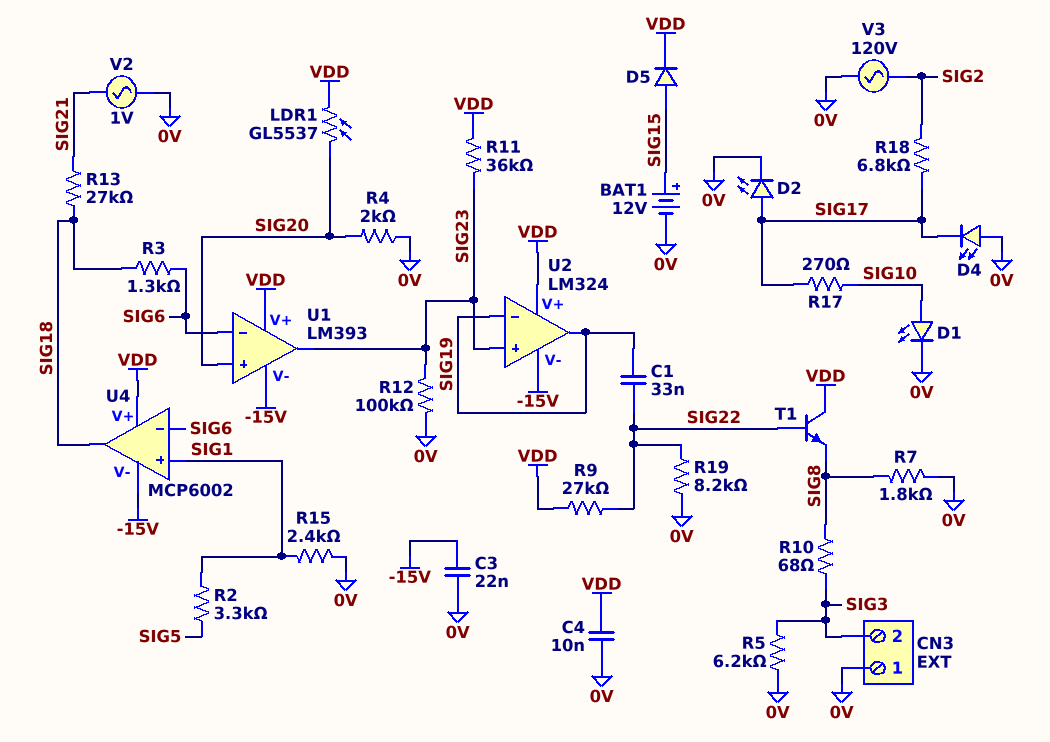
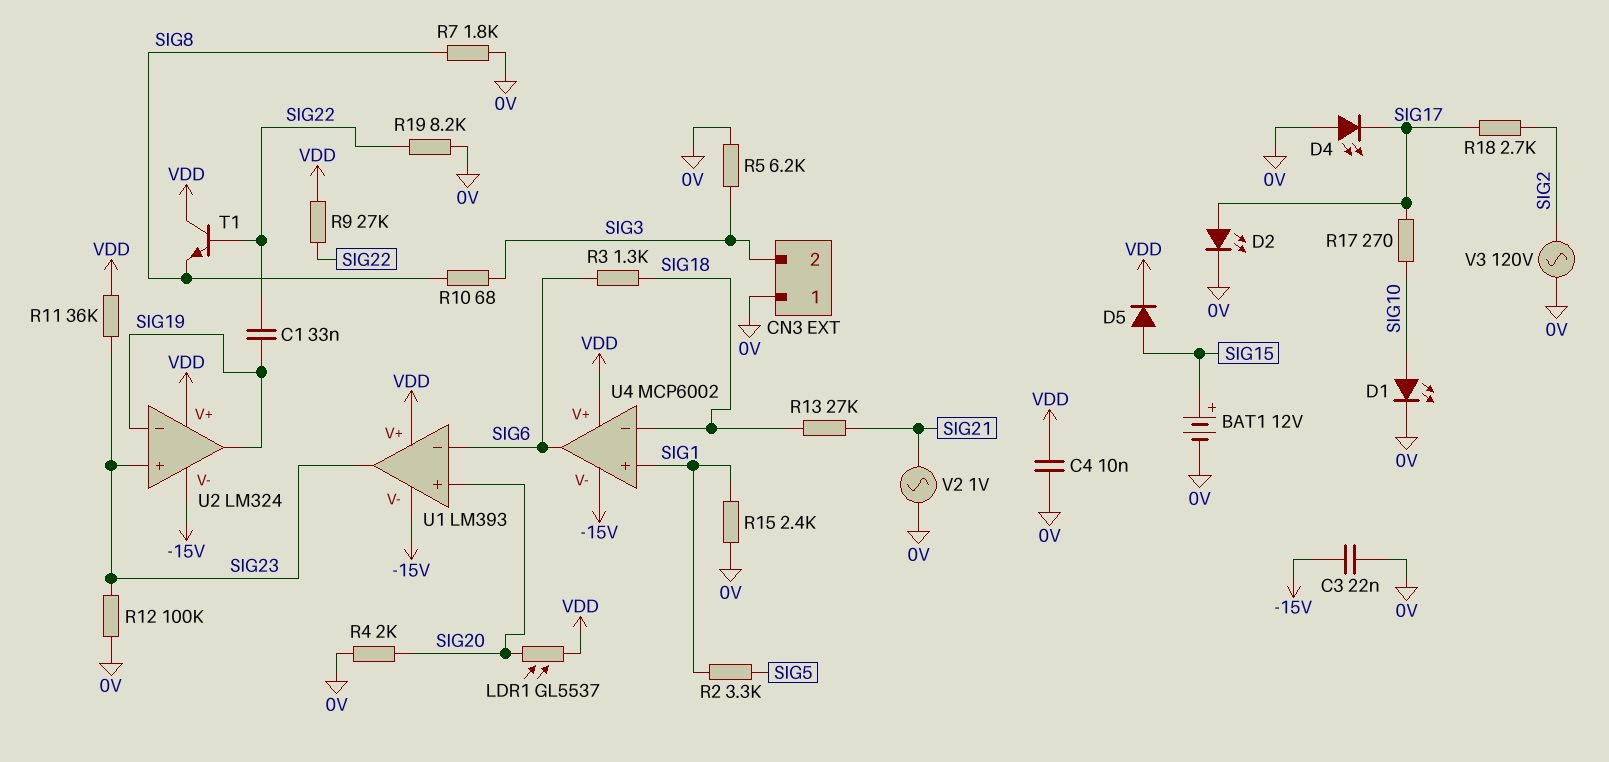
R18: 6.8k (SIG2, SIG17) -> 2.7k (SIG2, SIG17)
U4 pin in-: SIG6 -> SIG18
U4 pin out: SIG18 -> SIG6

